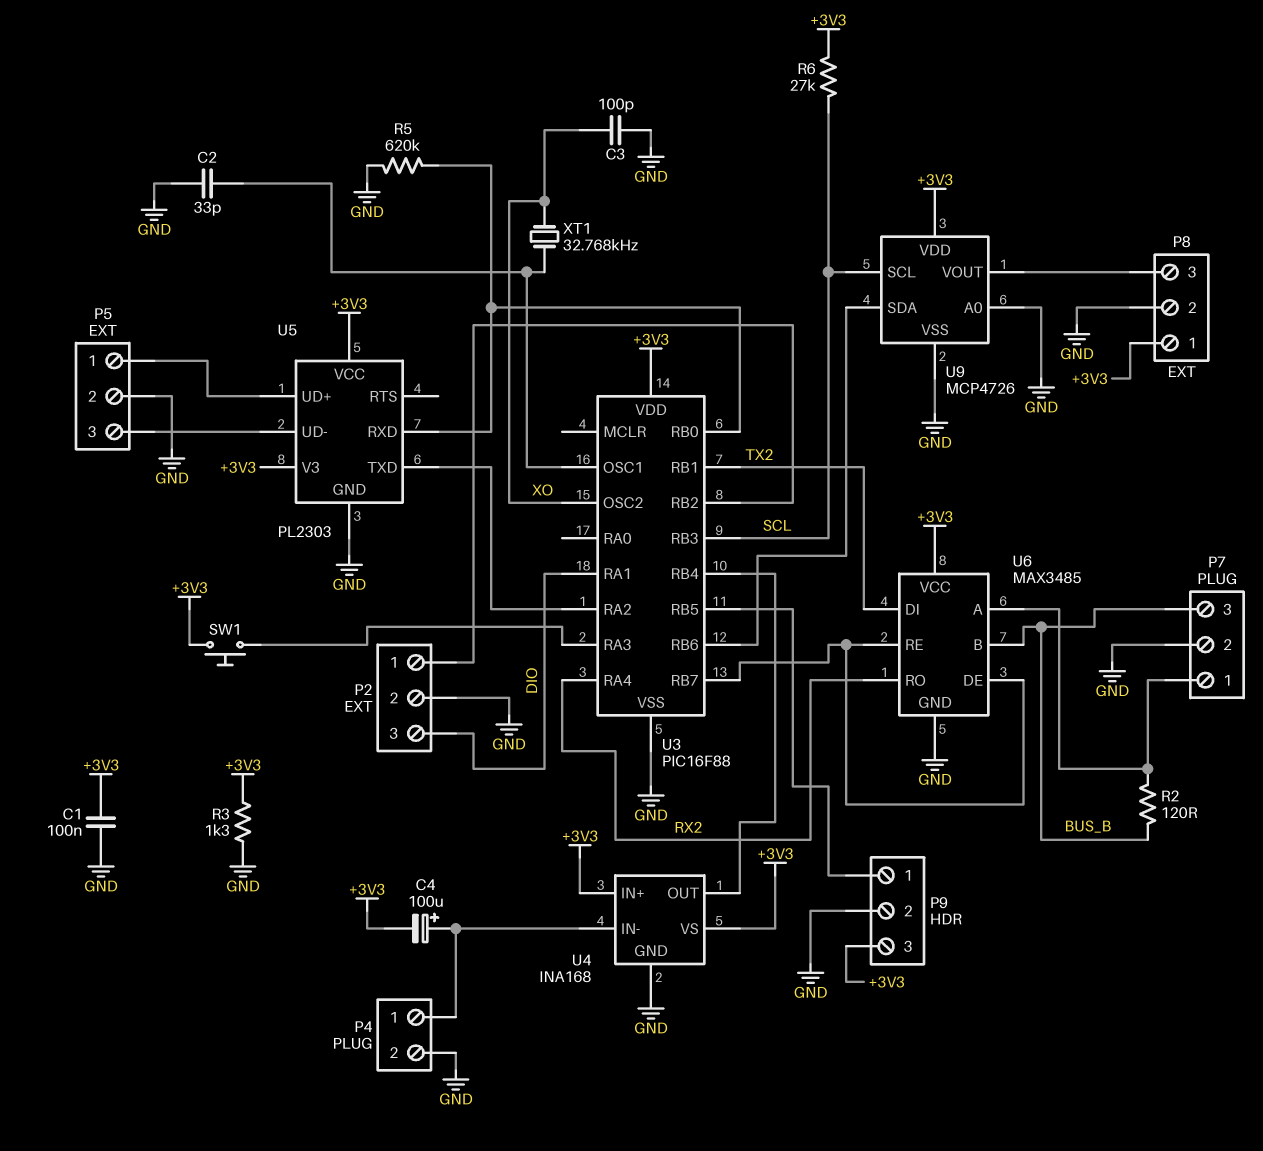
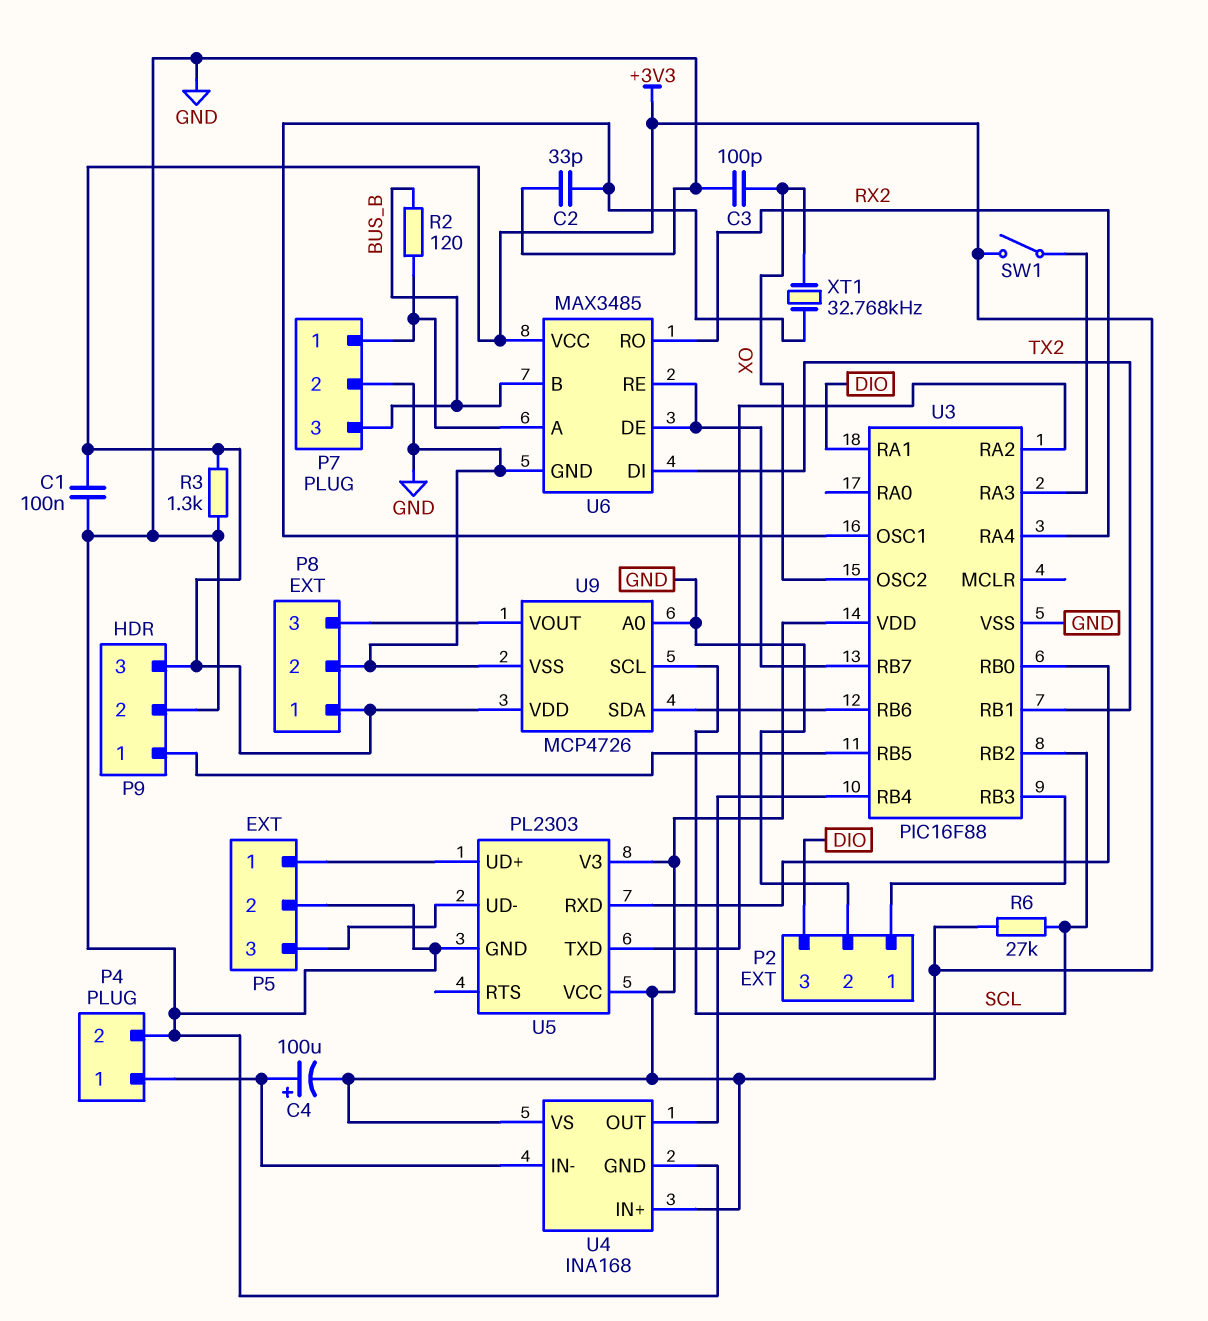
R5: 620k (GND, U3/RB0) -> none
SW1: button (+3V3, U3/RA3) -> switch (+3V3, U3/RA3)
U3 pin RB2: P2/1 -> SCL
U3 pin RB3: SCL -> P2/1

